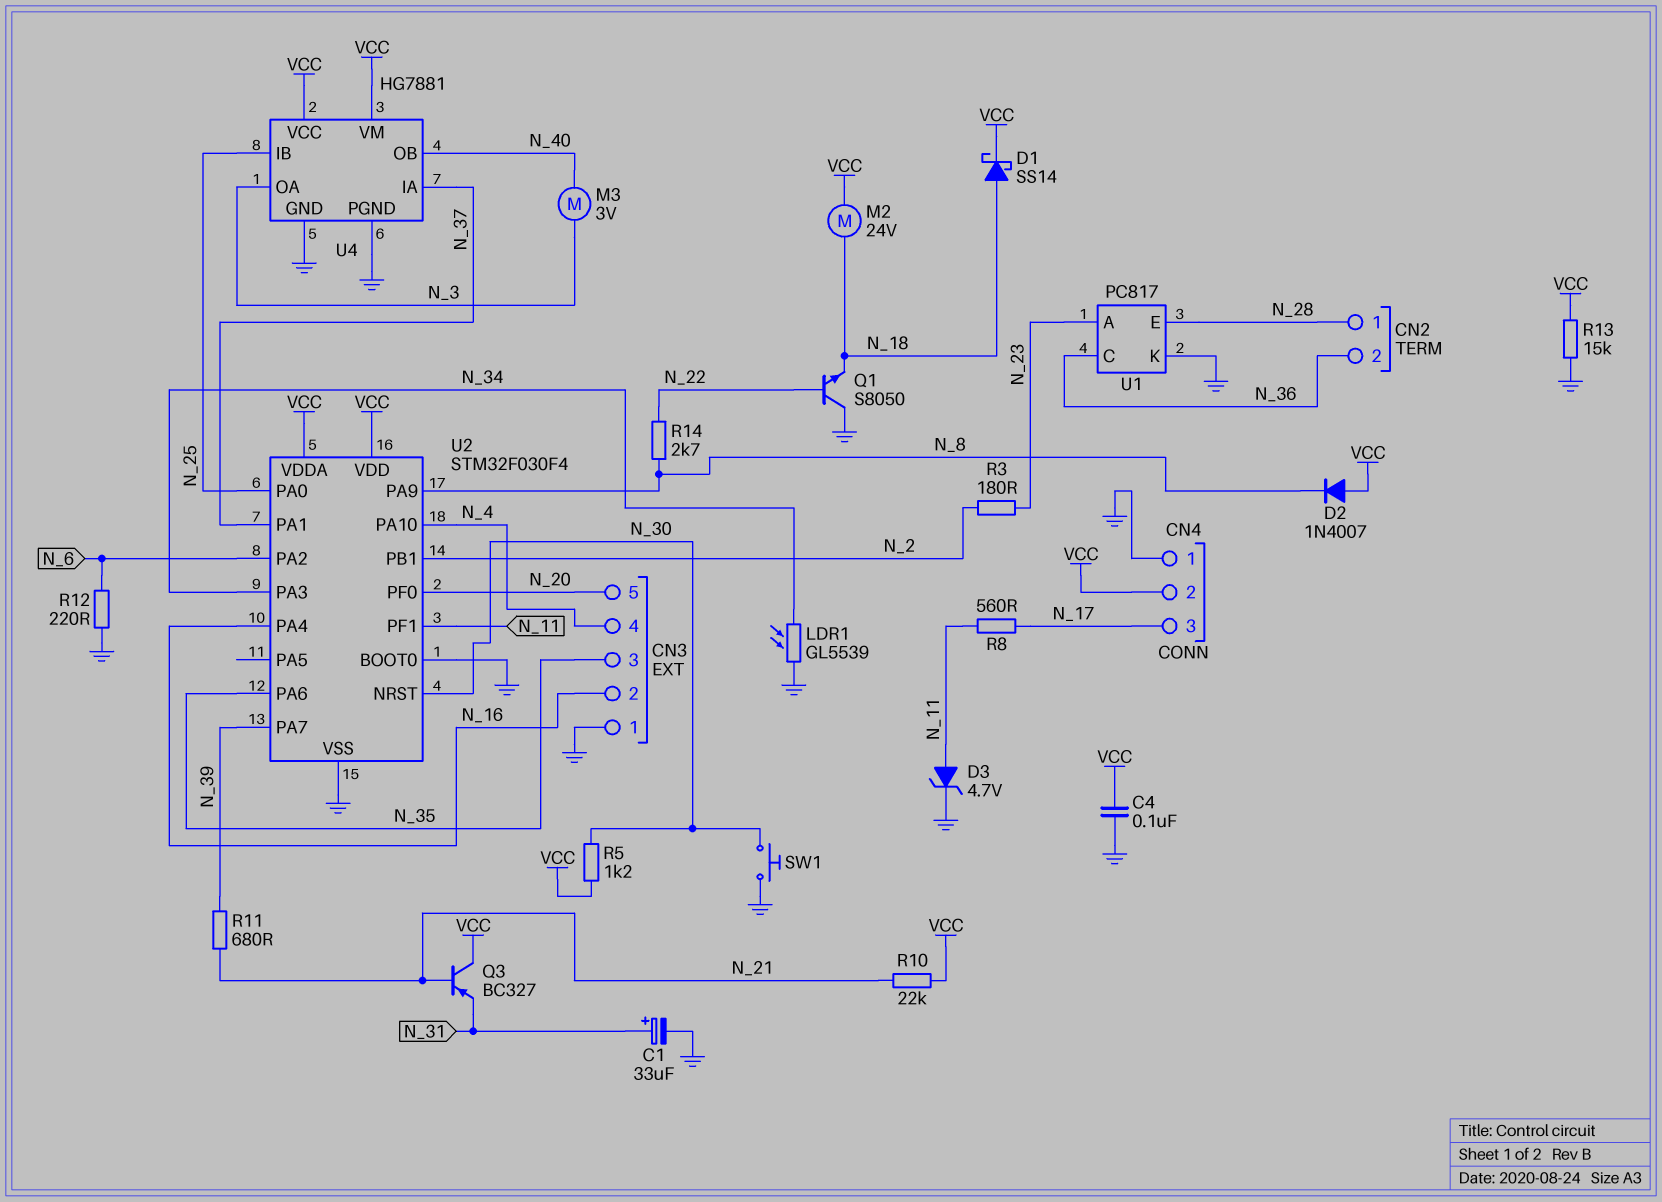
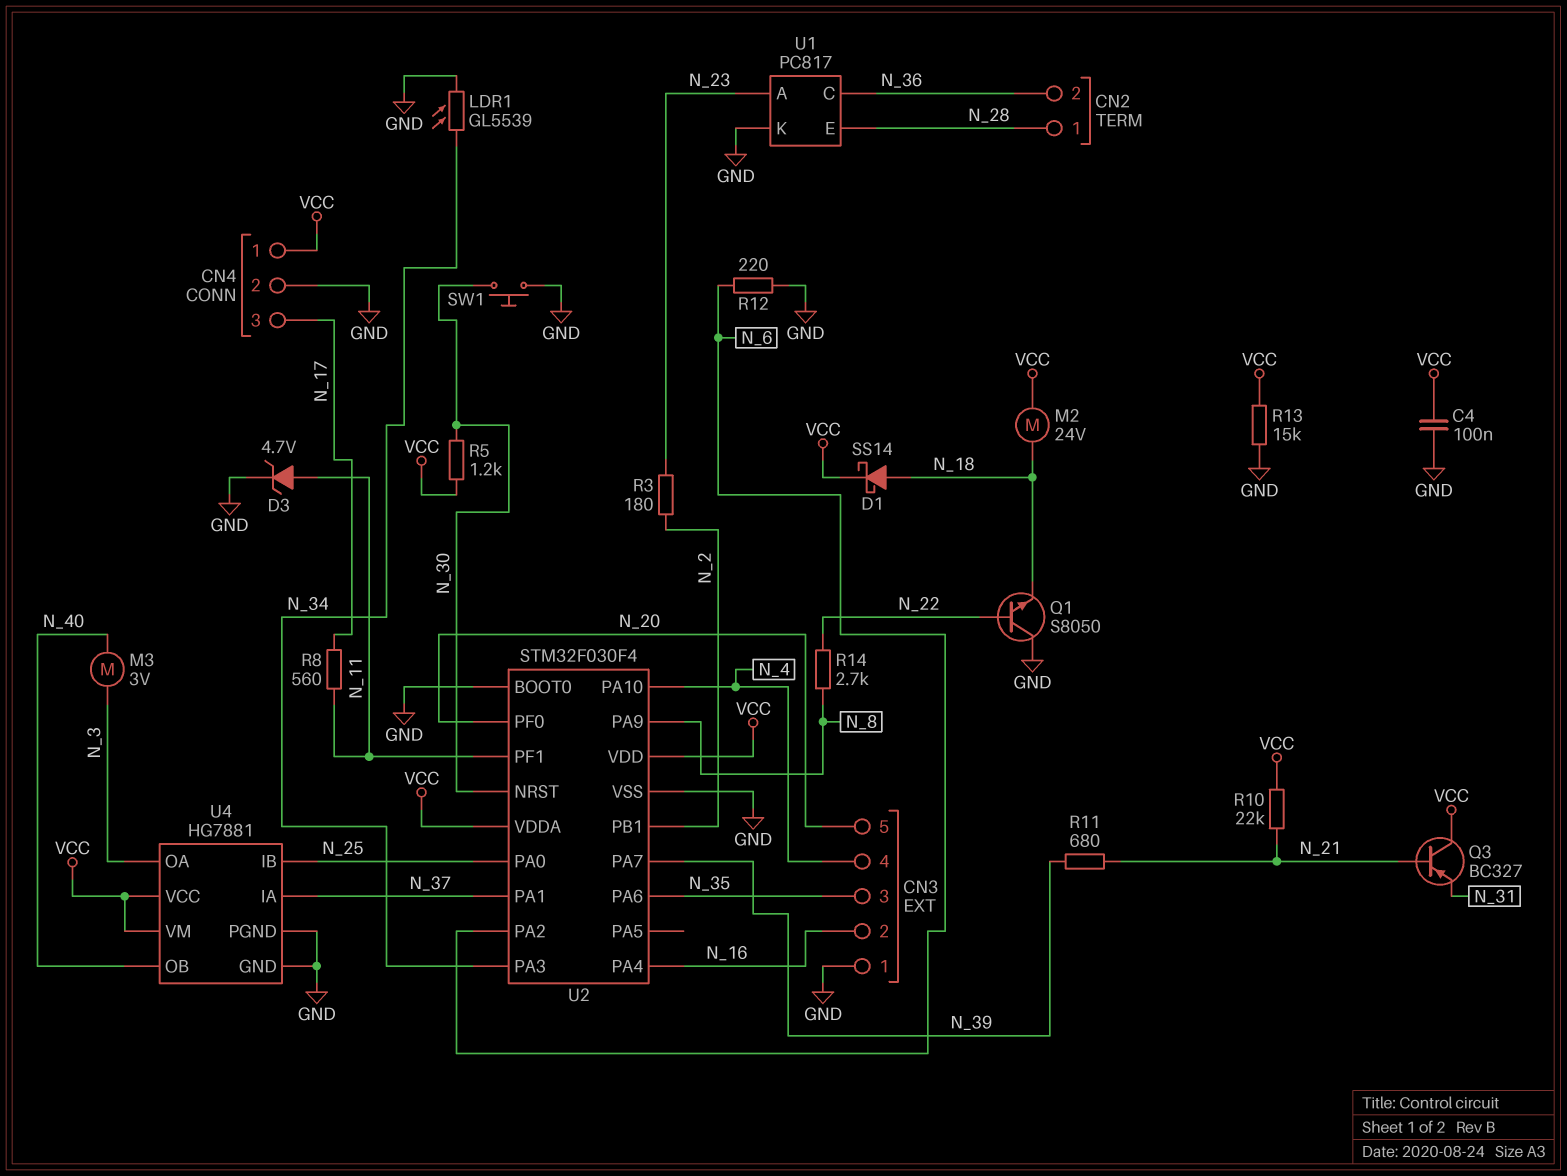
C1: 33uF (plus N_31, minus GND) -> none
CN4 pin 1: GND -> VCC
CN4 pin 2: VCC -> GND
D2: diode 1N4007 (A VCC, K N_8) -> none

